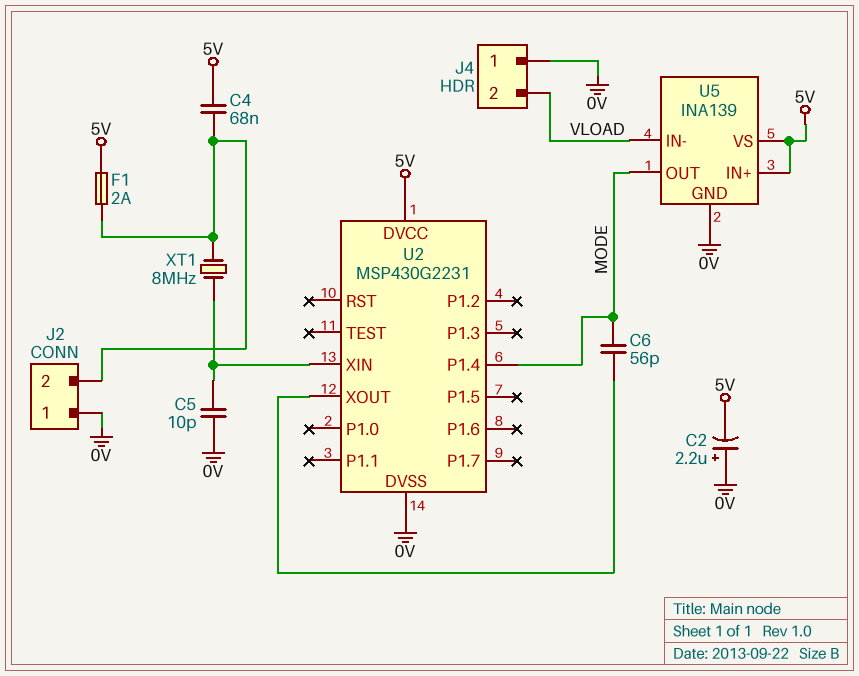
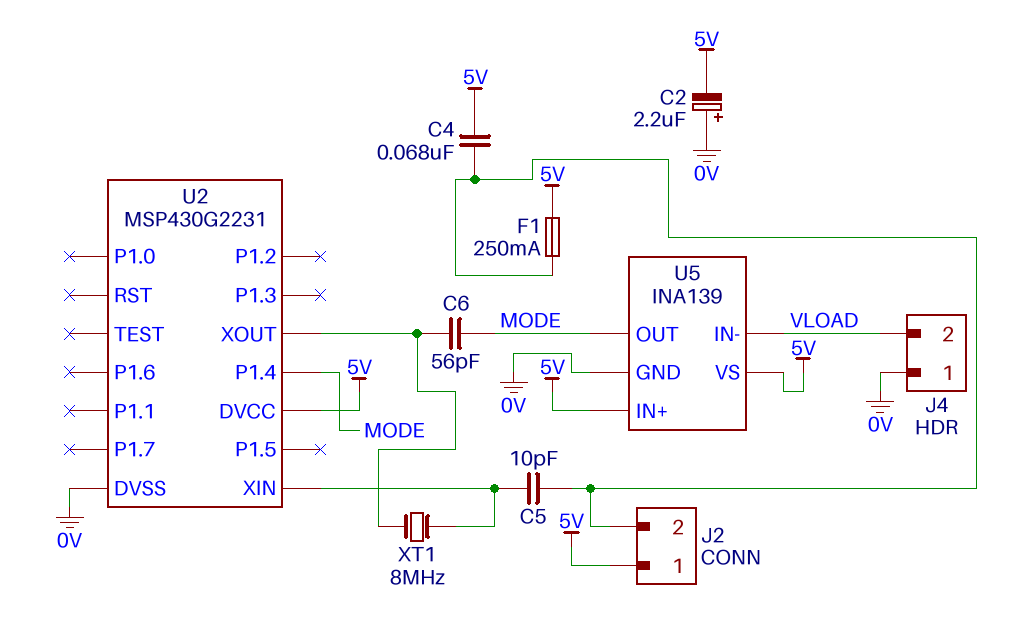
C5: 10pF (0V, U2/XIN) -> 10pF (J2/2, U2/XIN)
F1: 2A (5V, J2/2) -> 250mA (5V, J2/2)
J2 pin 1: 0V -> 5V
XT1: 8MHz (J2/2, U2/XIN) -> 8MHz (U2/XIN, U2/XOUT)

